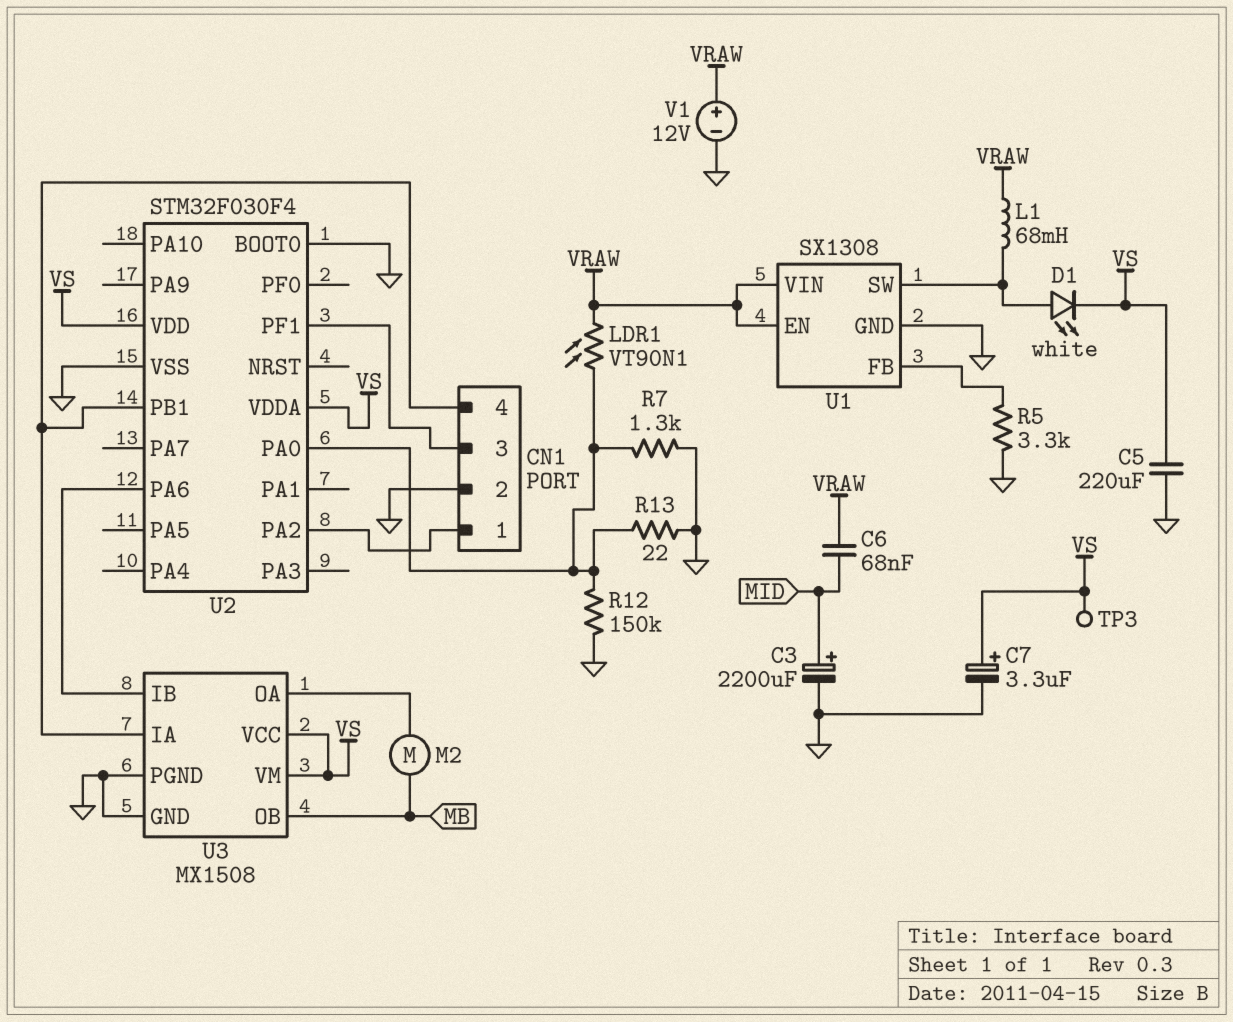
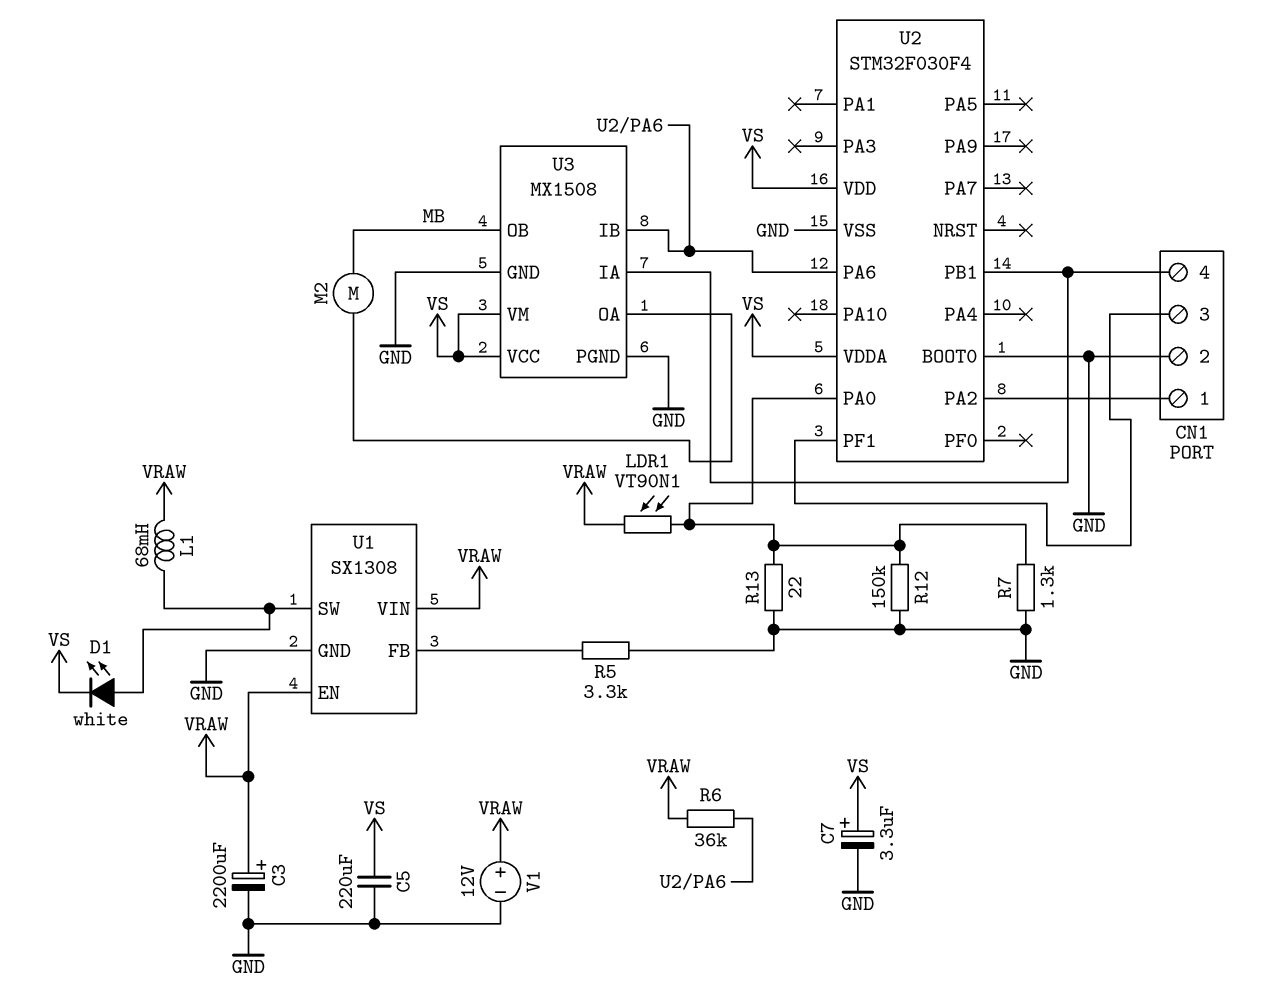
C3: 2200uF (plus MID, minus GND) -> 2200uF (plus VRAW, minus GND)
C6: 68nF (MID, VRAW) -> none
R6: none -> 36k (U2/PA6, VRAW)
TP3: test point (VS) -> none

